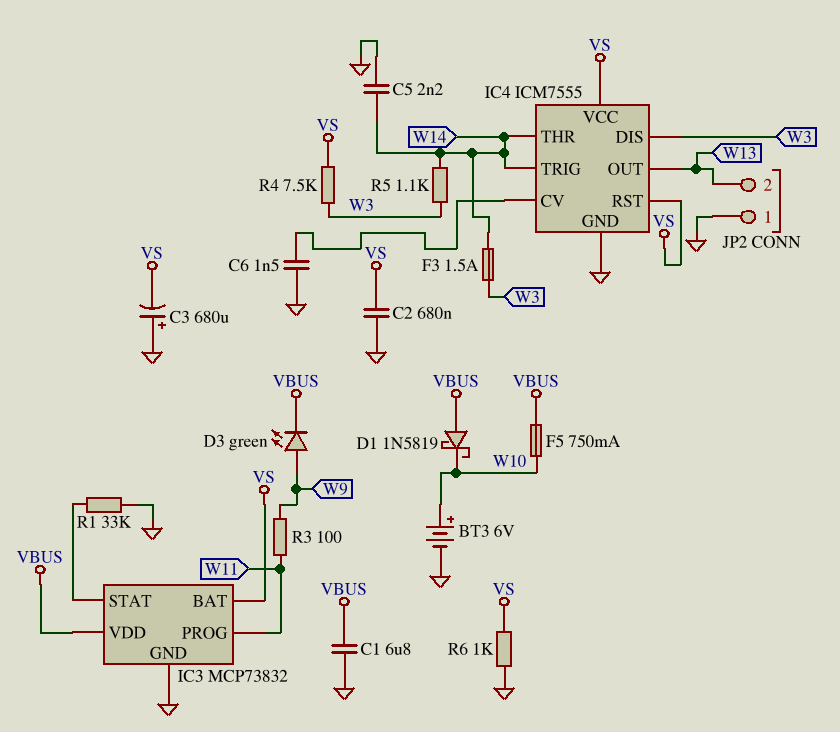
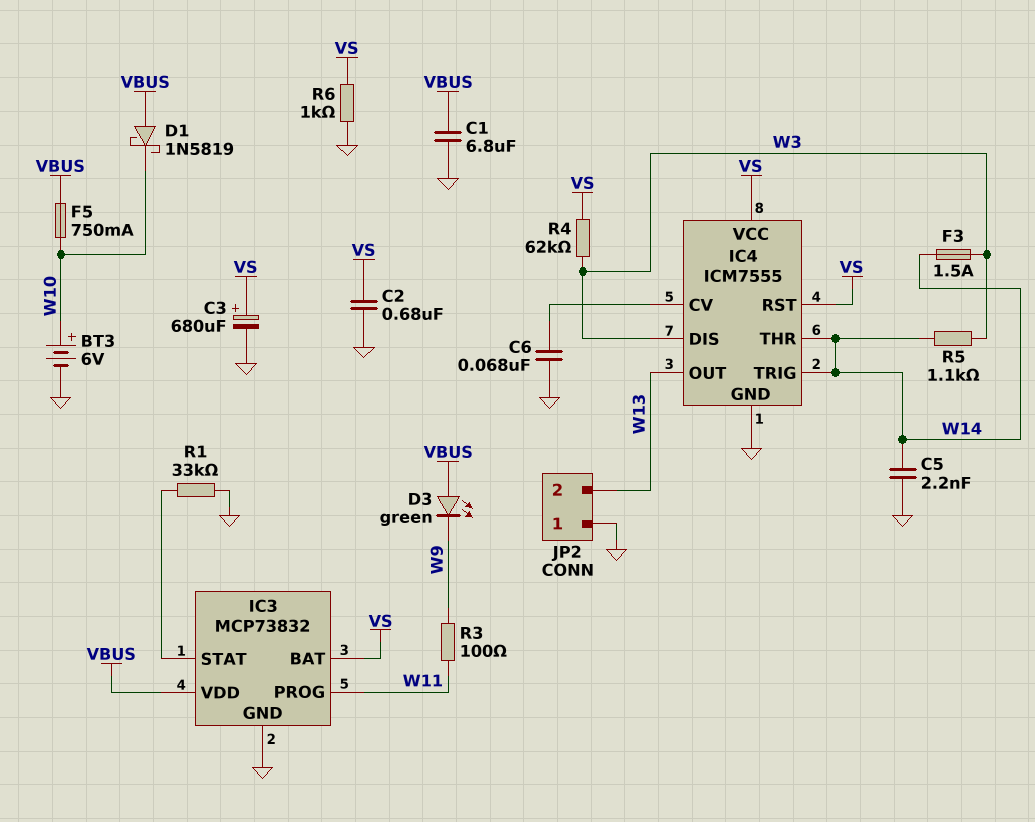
C3: 680uF (plus GND, minus VS) -> 680uF (plus VS, minus GND)
C6: 1.5nF (GND, IC4/CV) -> 68nF (GND, IC4/CV)
D3: LED green (A W9, K VBUS) -> LED green (A VBUS, K W9)
R4: 7.5k (VS, W3) -> 62k (VS, W3)

